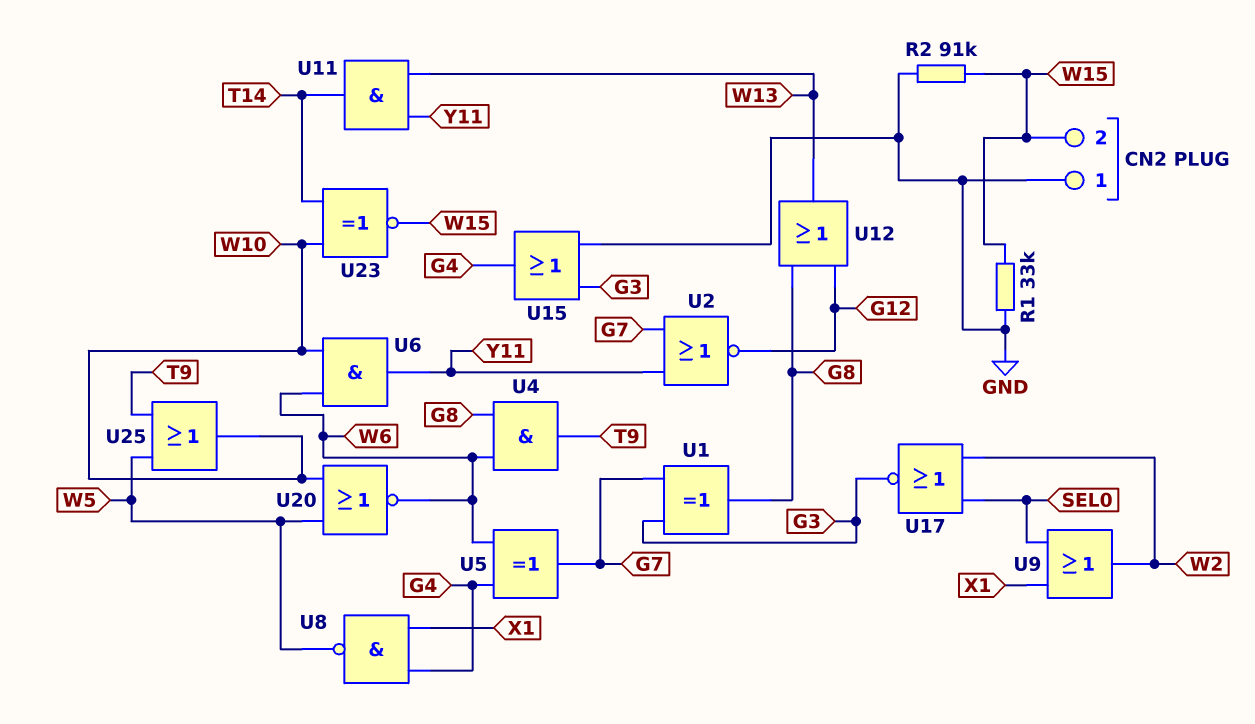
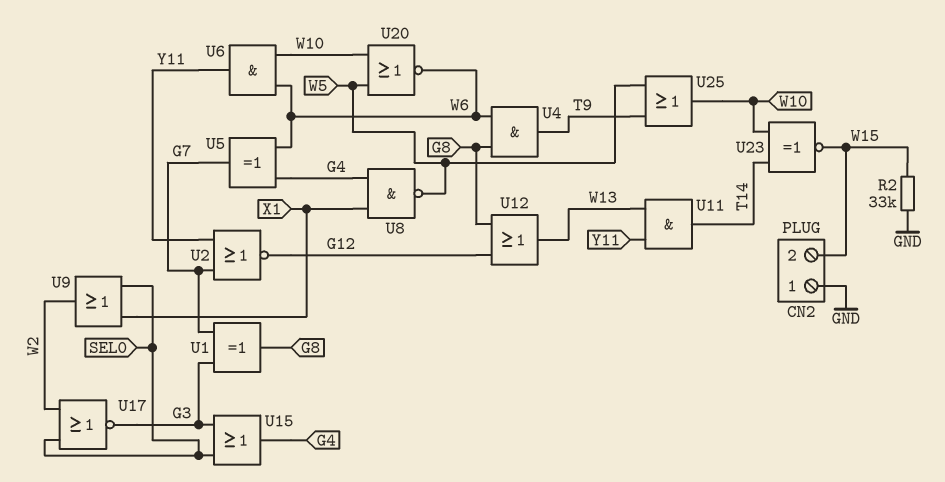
R1: 33k (GND, W15) -> none
R2: 91k (GND, W15) -> 33k (GND, W15)
U15: OR (in G3, in GND, out G4) -> OR (in G3, in SEL0, out G4)

